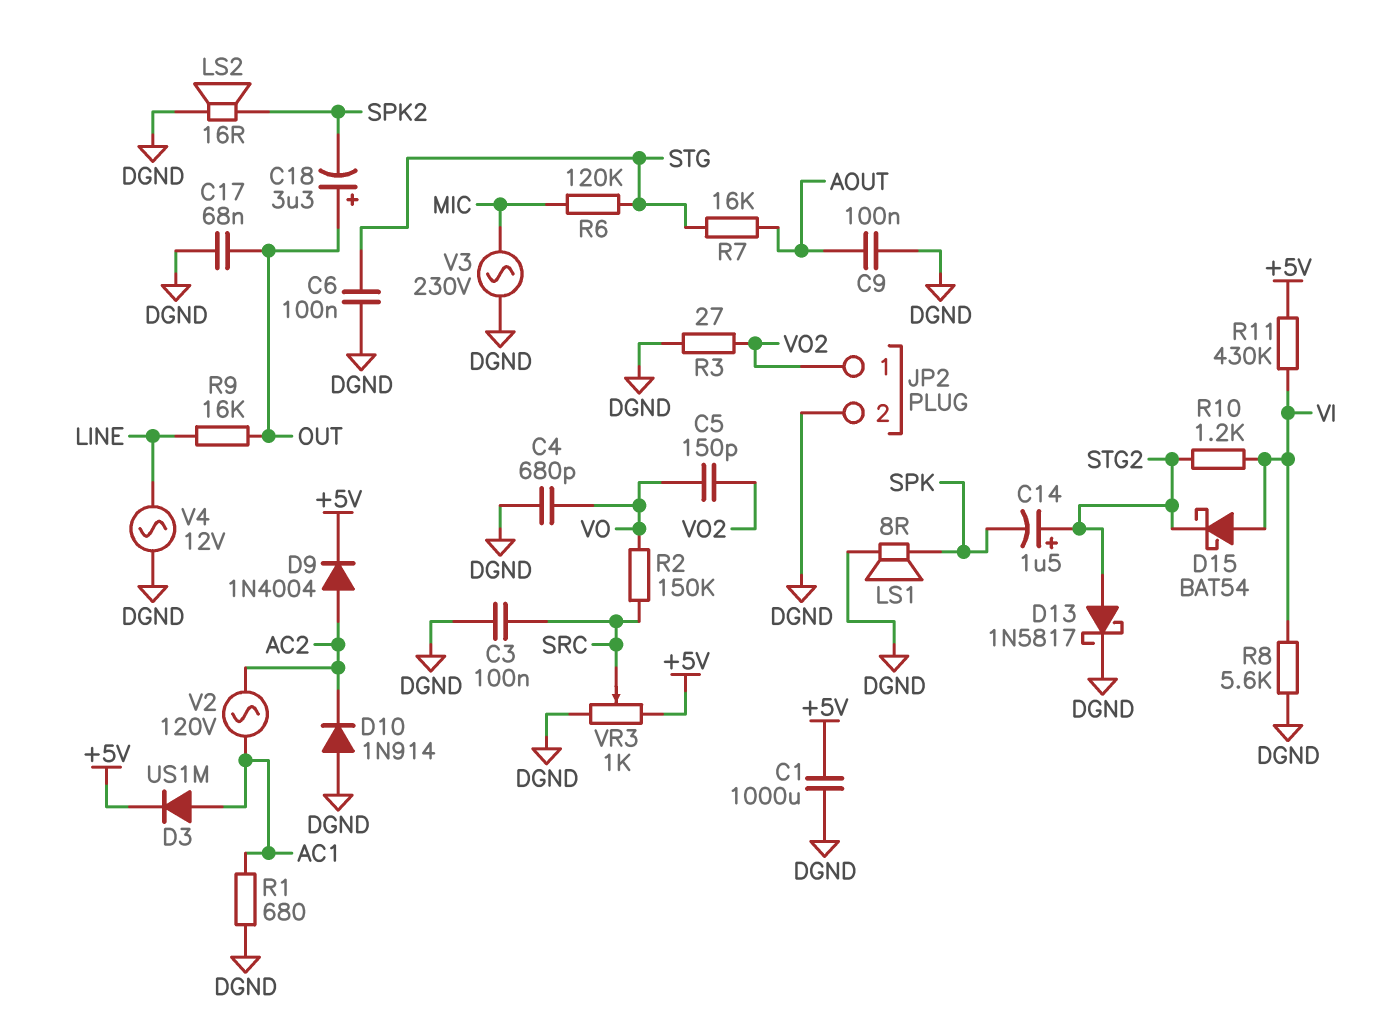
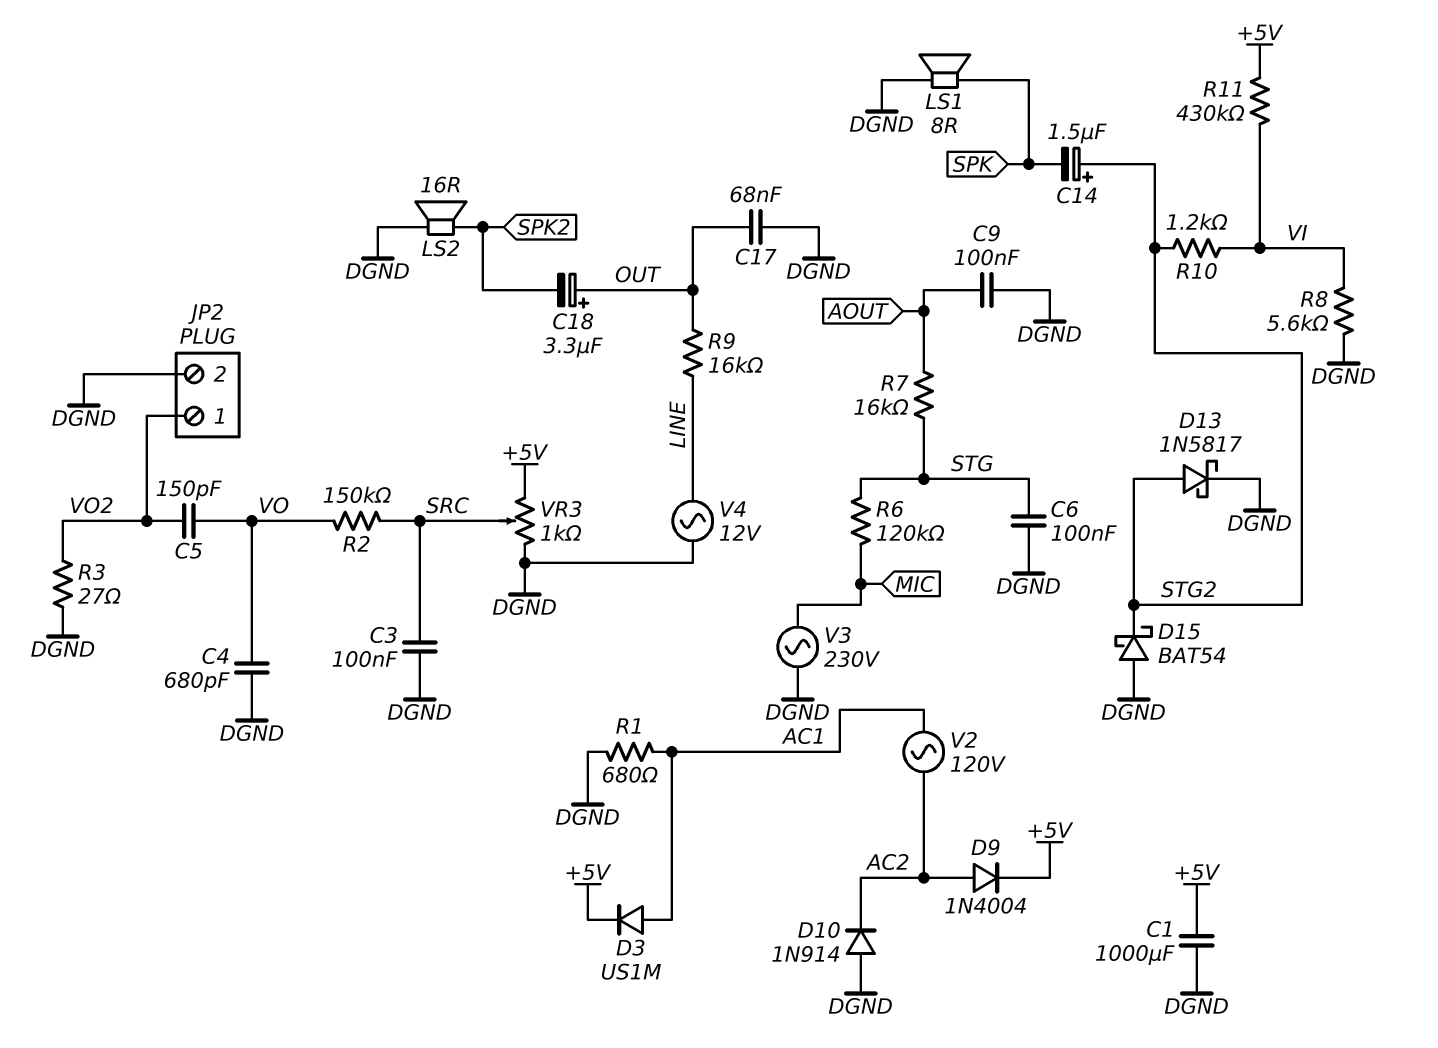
D15: schottky BAT54 (A VI, K STG2) -> schottky BAT54 (A DGND, K STG2)

